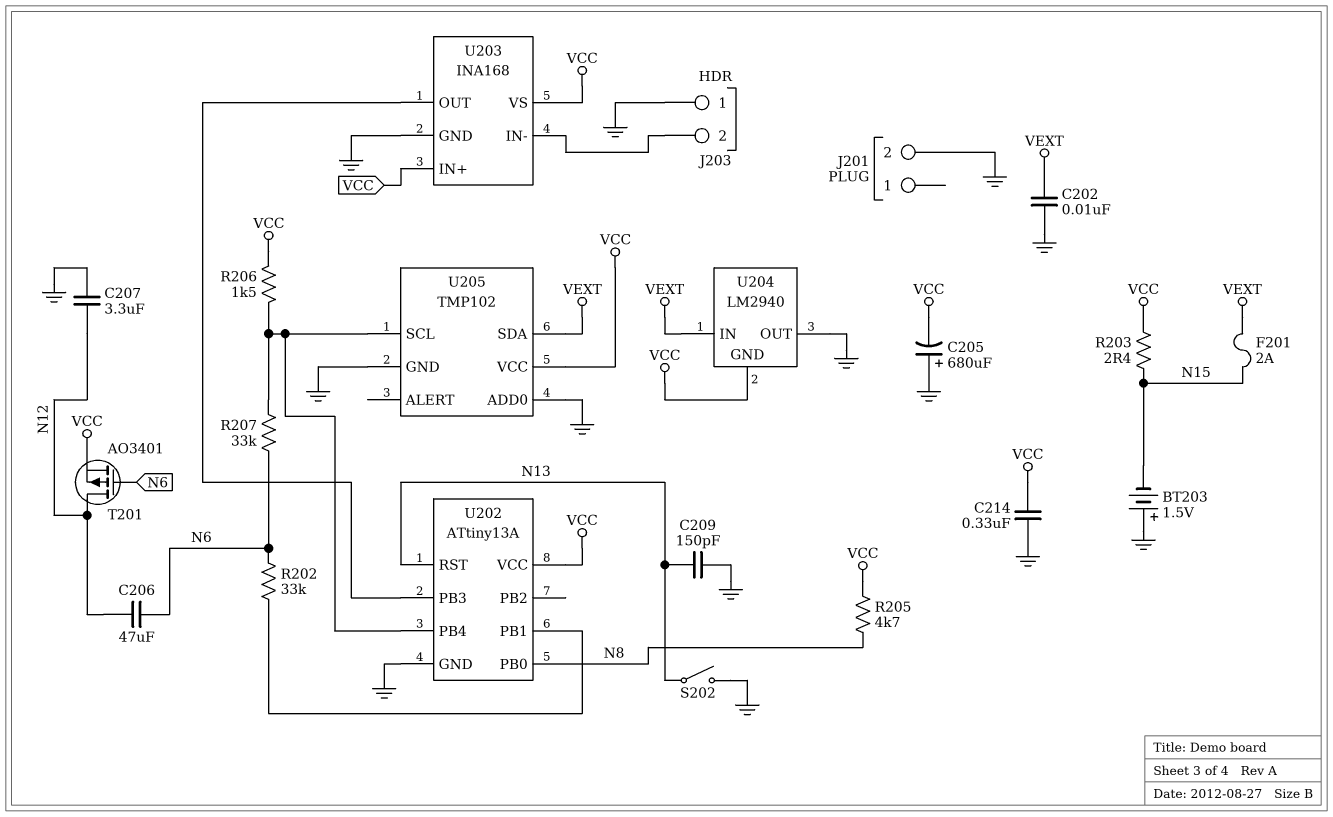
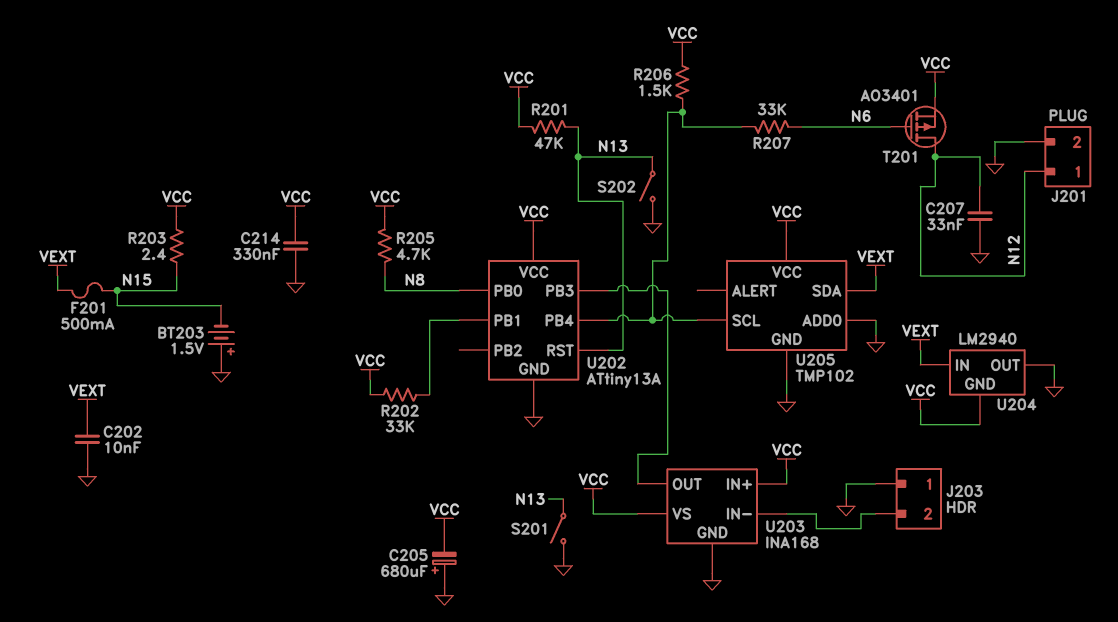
C206: 47uF (N6, N12) -> none
C207: 3.3uF (GND, N12) -> 33nF (GND, N12)
C209: 150pF (GND, N13) -> none
F201: 2A (N15, VEXT) -> 500mA (N15, VEXT)
J201 pin 1: none -> N12
R201: none -> 47k (N13, VCC)
R202: 33k (N6, U202/PB1) -> 33k (U202/PB1, VCC)
S201: none -> switch (GND, N13)

